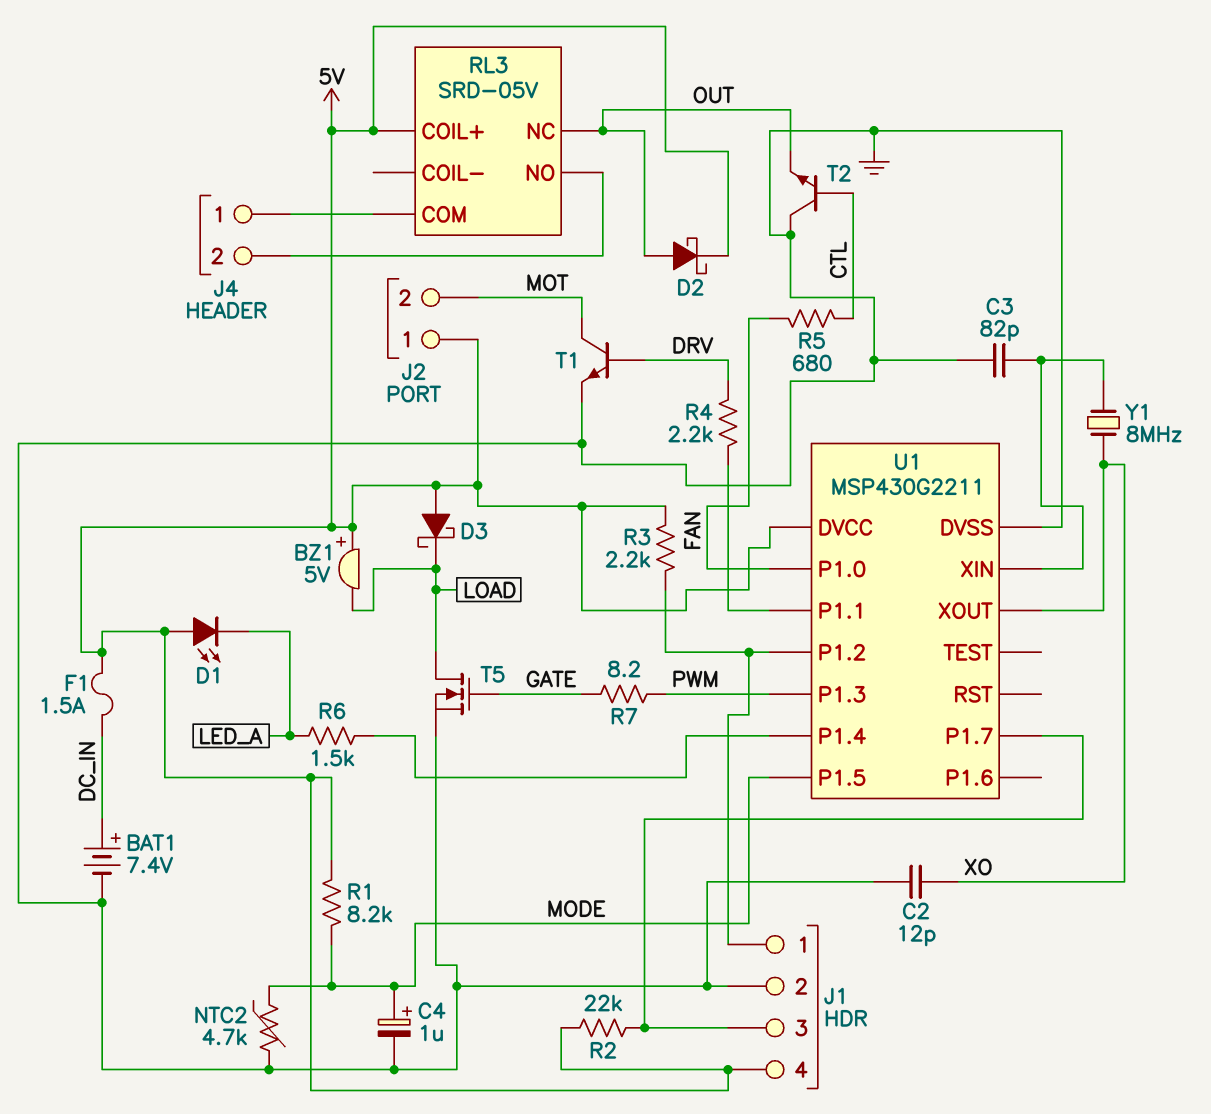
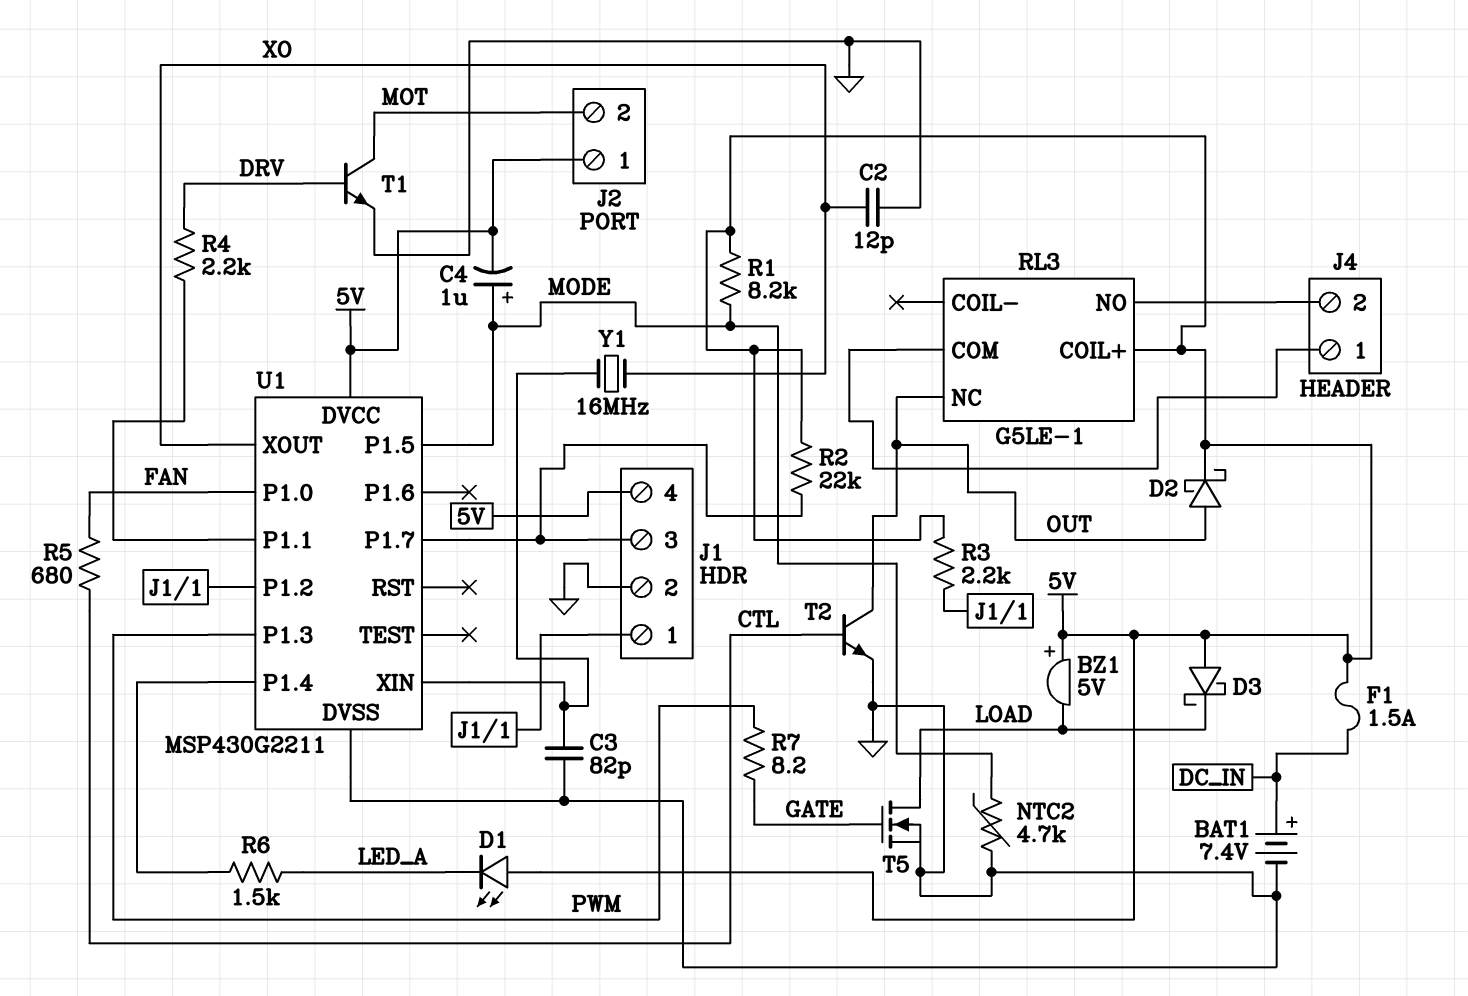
C4: 1uF (plus MODE, minus GND) -> 1uF (plus MODE, minus 5V)
RL3: SRD-05V -> G5LE-1
T2: NPN (B CTL, C GND, E OUT) -> NPN (B CTL, C OUT, E GND)
Y1: 8MHz (U1/XIN, XO) -> 16MHz (U1/XIN, XO)

